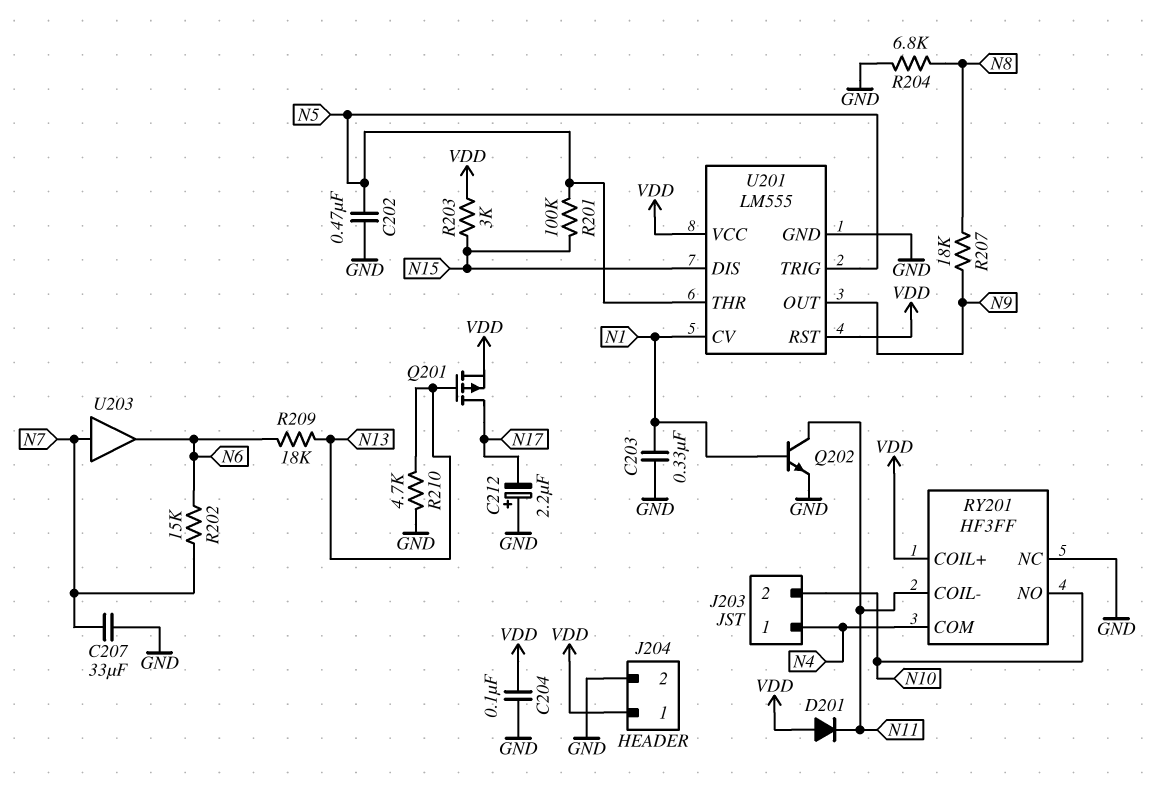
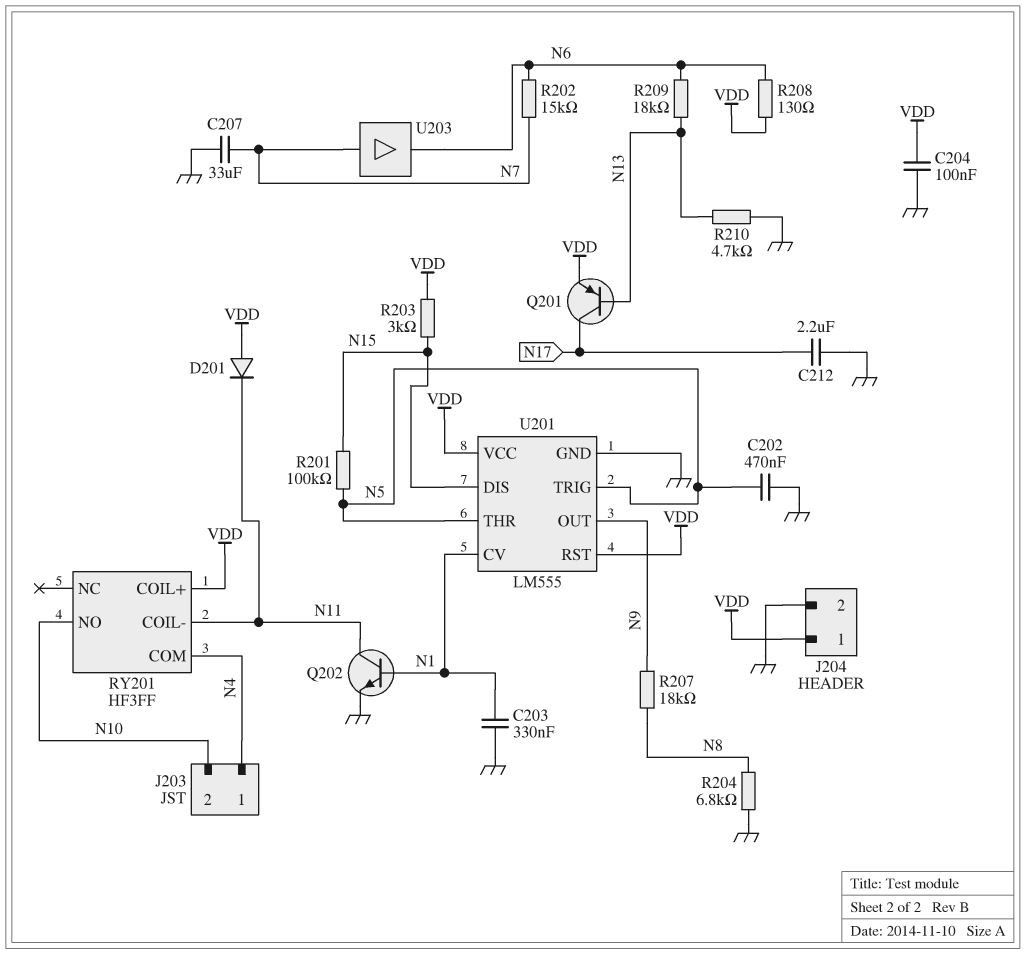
C212: 2.2uF (plus GND, minus N17) -> 2.2uF (GND, N17)
Q201: PMOS (G N13, D N17, S VDD) -> PNP (B N13, C N17, E VDD)
R208: none -> 130 (N6, VDD)
RY201 pin NC: GND -> none

